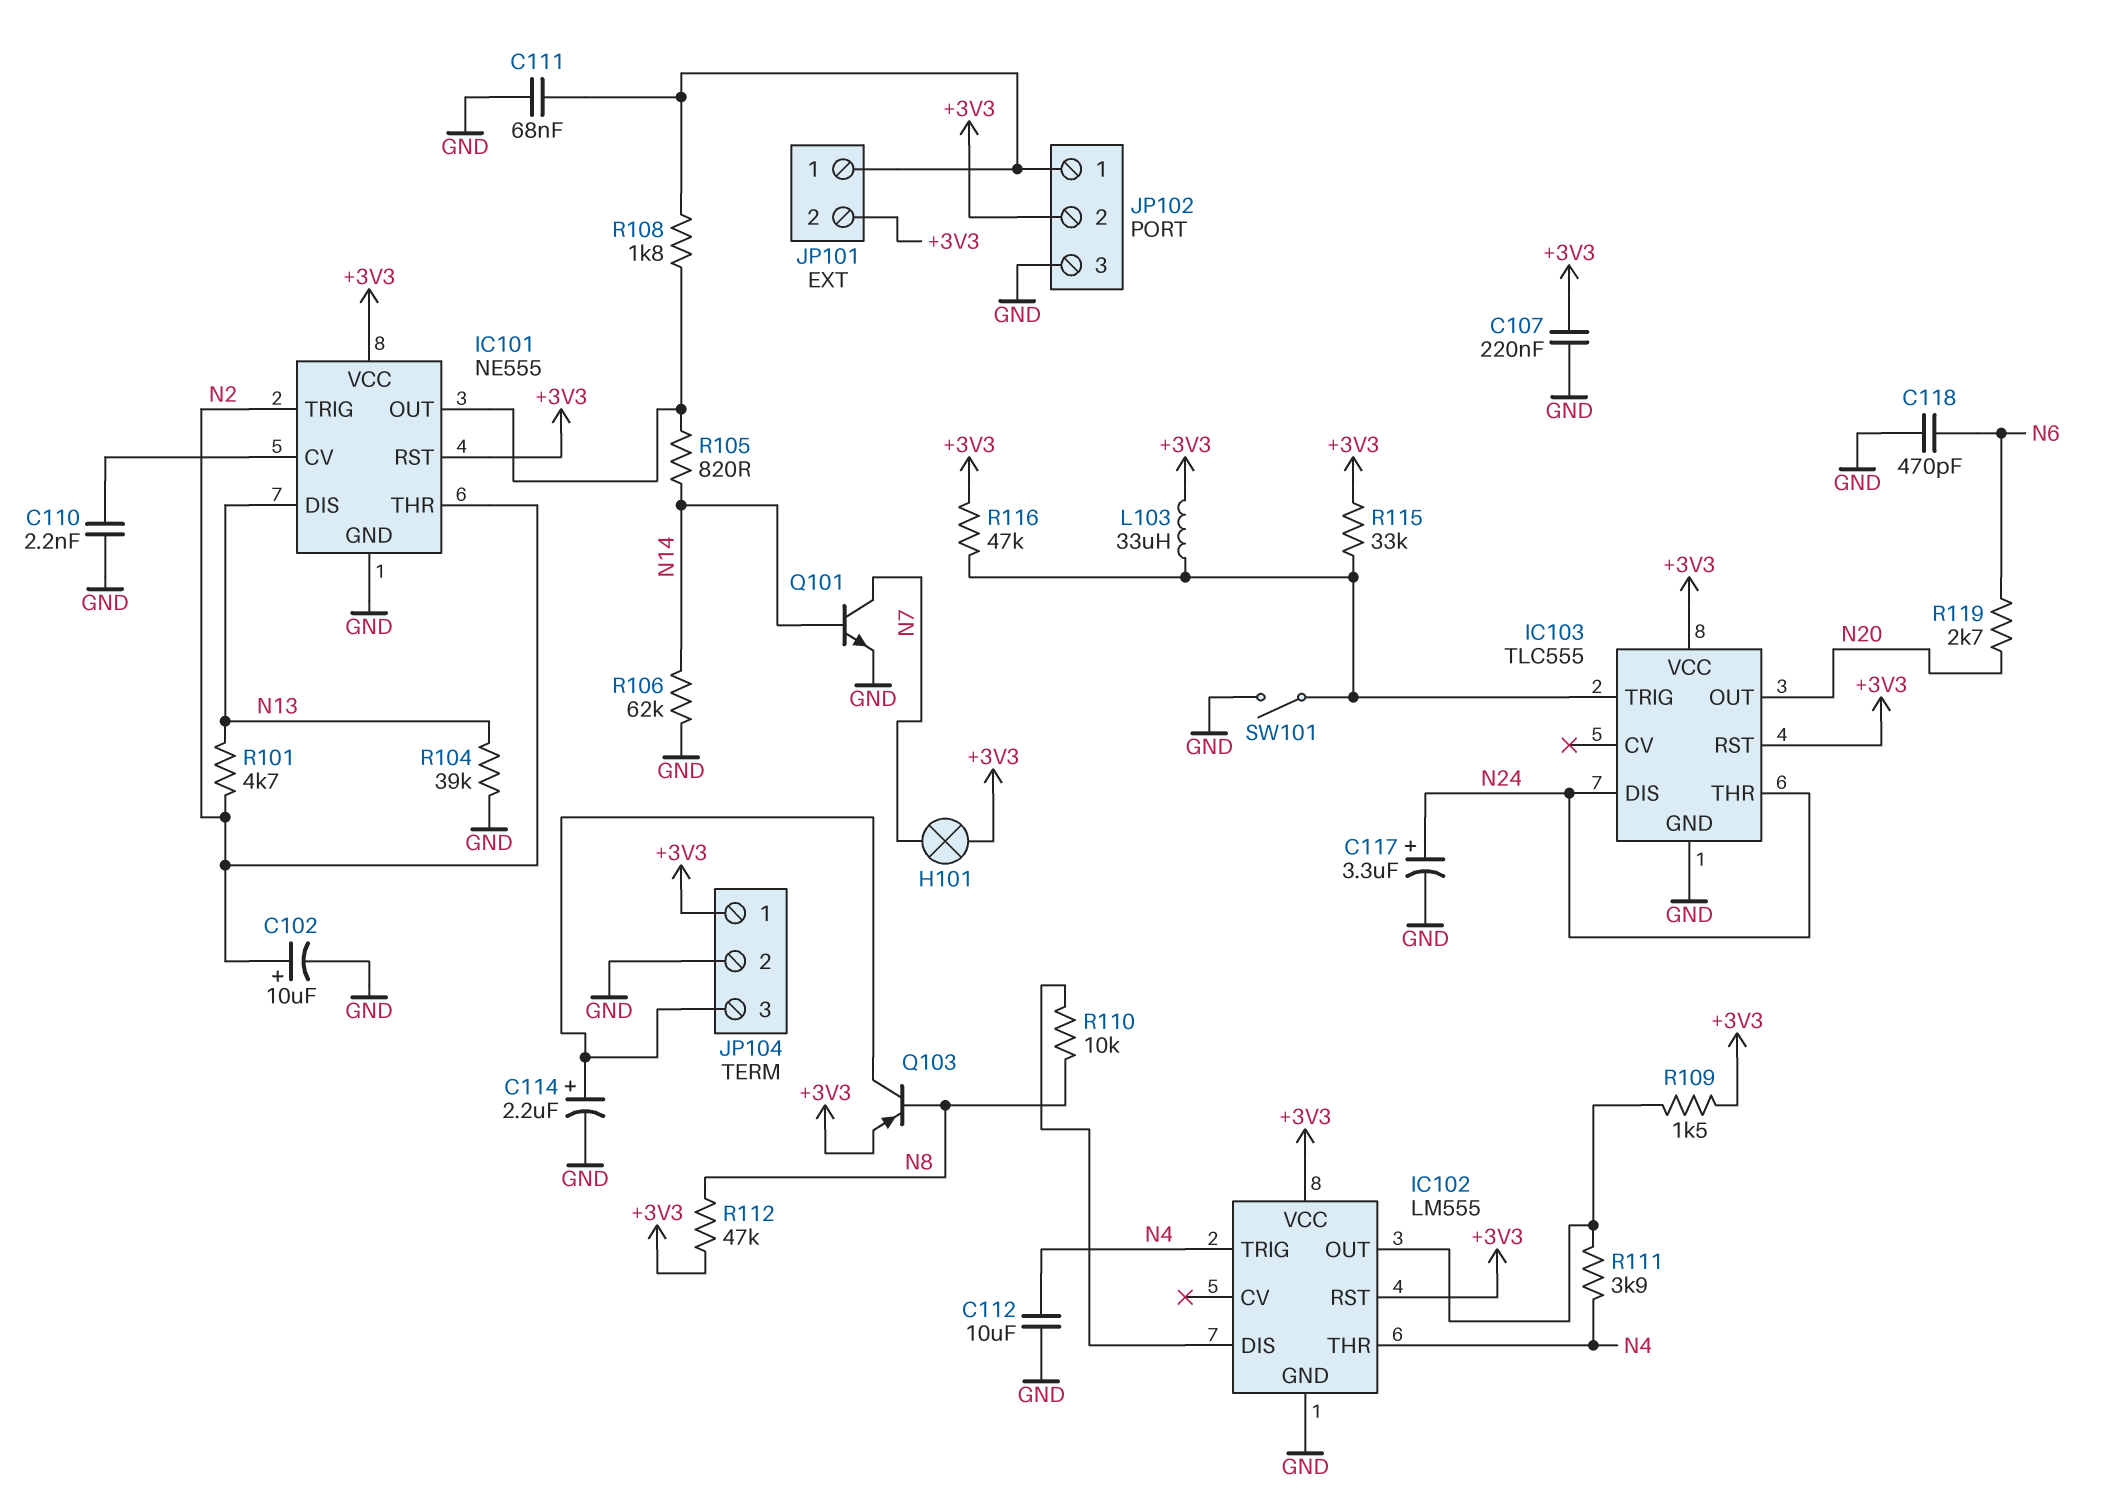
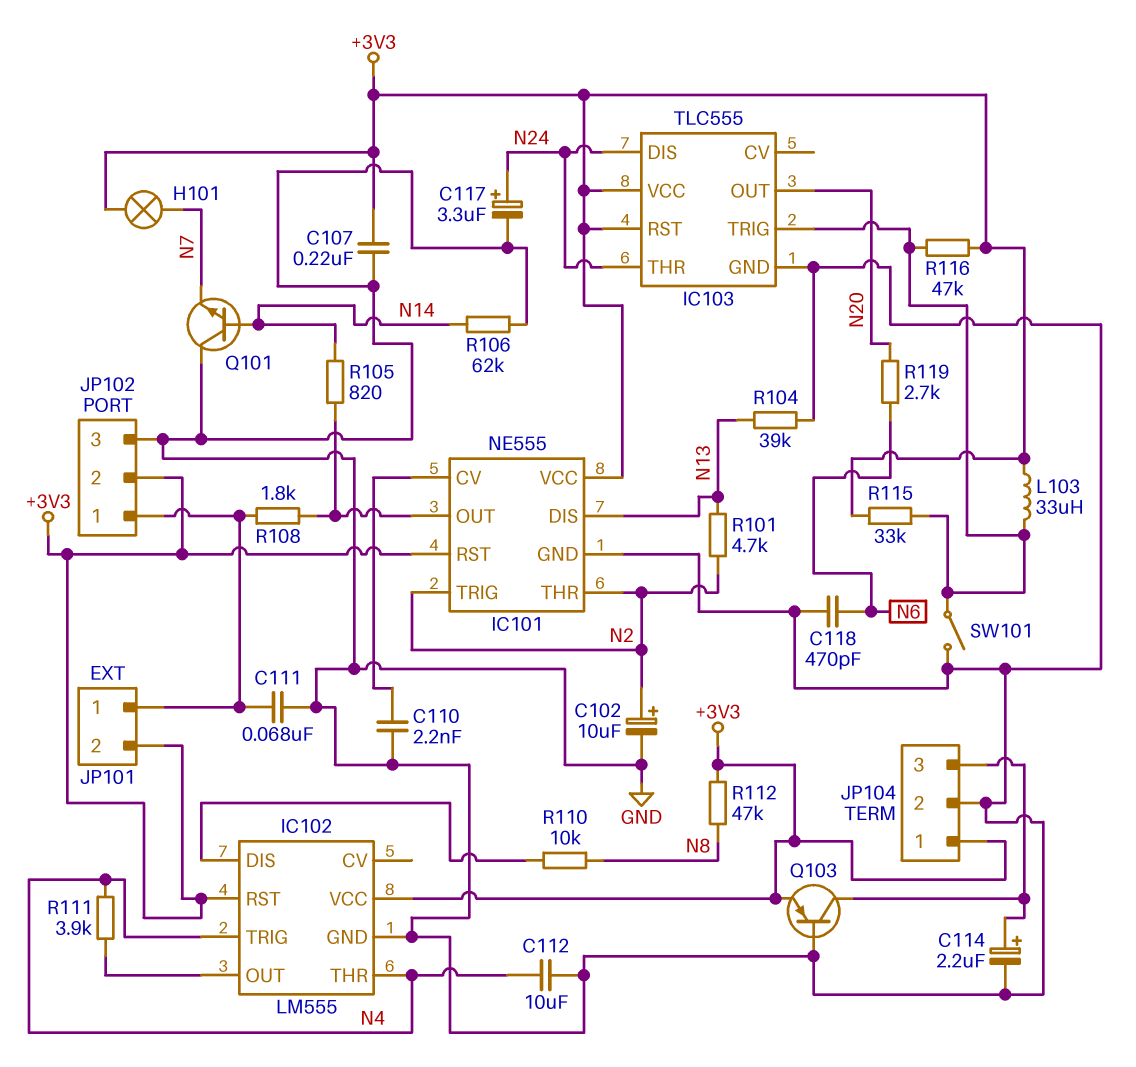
Q101: NPN (B N14, C N7, E GND) -> NPN (B N14, C GND, E N7)
Q103: PNP (B N8, C JP104/3, E +3V3) -> PNP (B GND, C JP104/3, E +3V3)
R109: 1.5k (+3V3, IC102/OUT) -> none

